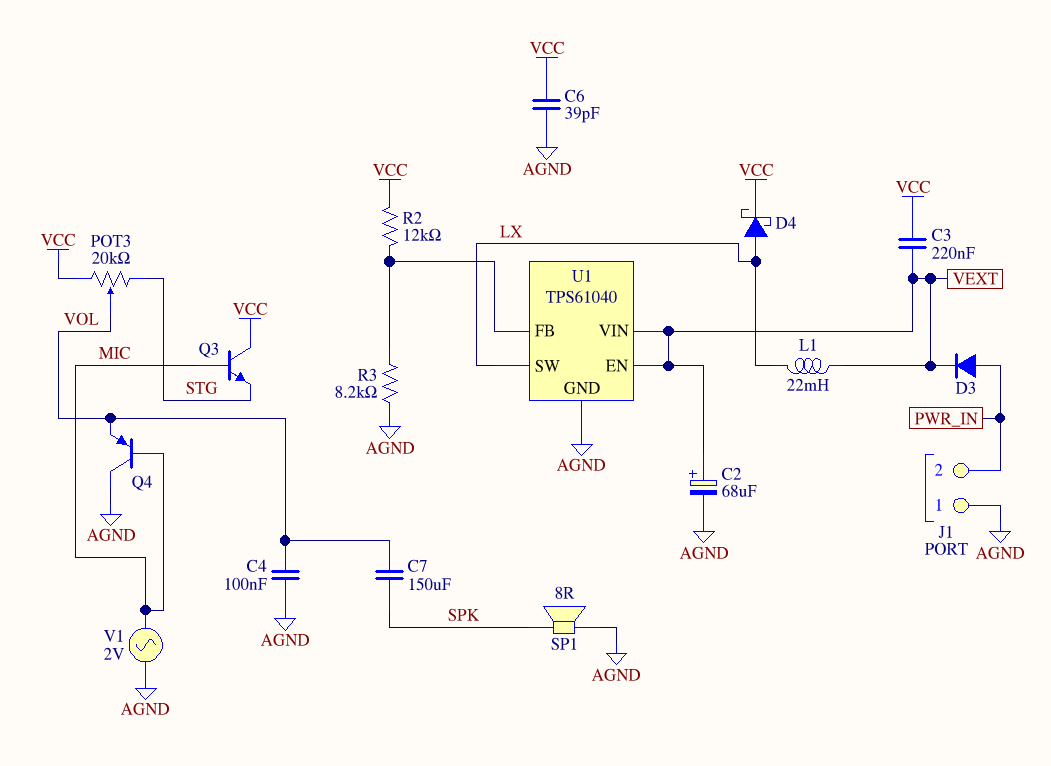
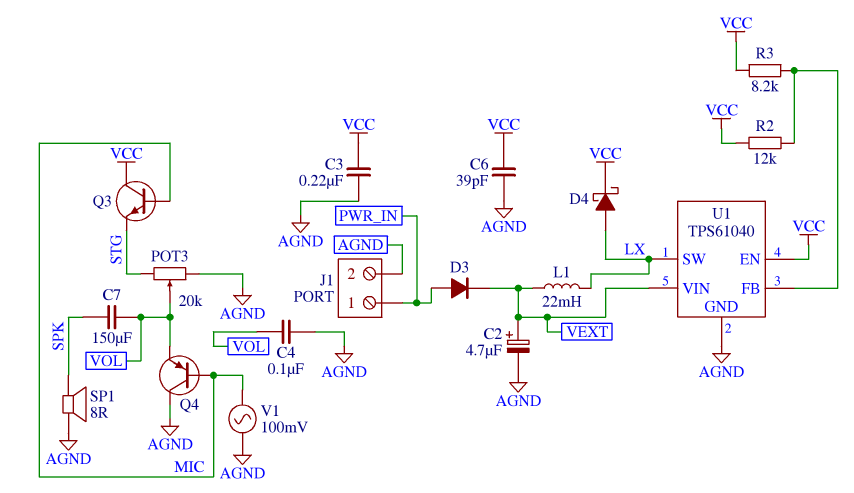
C2: 68uF (plus VEXT, minus AGND) -> 4.7uF (plus VEXT, minus AGND)
C3: 220nF (VCC, VEXT) -> 220nF (AGND, VCC)
J1 pin 1: AGND -> PWR_IN
J1 pin 2: PWR_IN -> AGND
POT3: 20k (STG, VCC, wiper VOL) -> 20k (AGND, STG, wiper VOL)
R3: 8.2k (AGND, U1/FB) -> 8.2k (U1/FB, VCC)
U1 pin EN: VEXT -> VCC
V1: AC 2V (AGND, MIC) -> AC 100mV (AGND, MIC)

